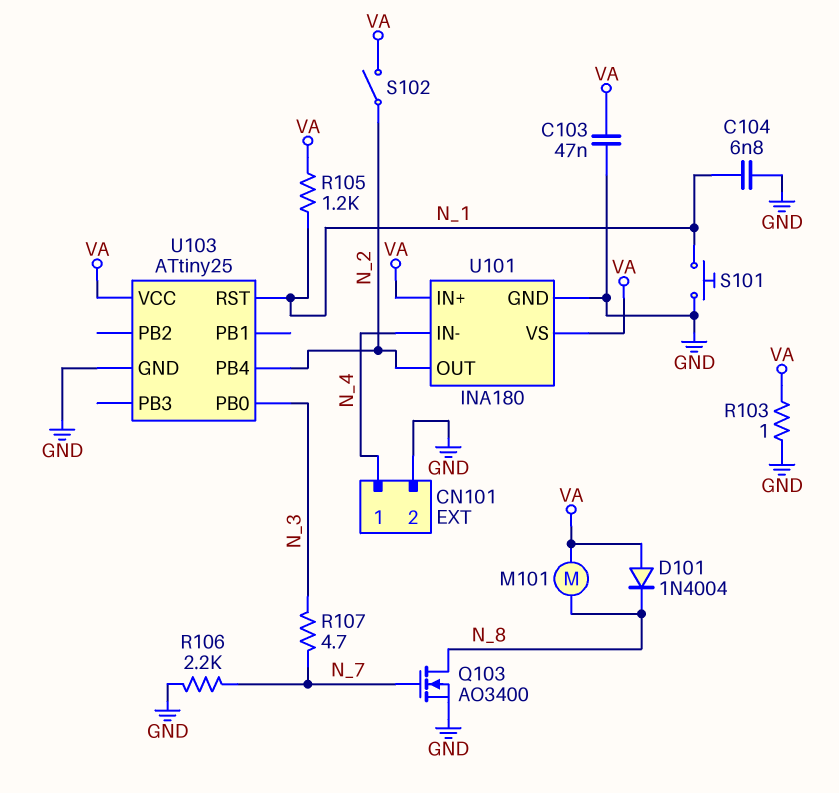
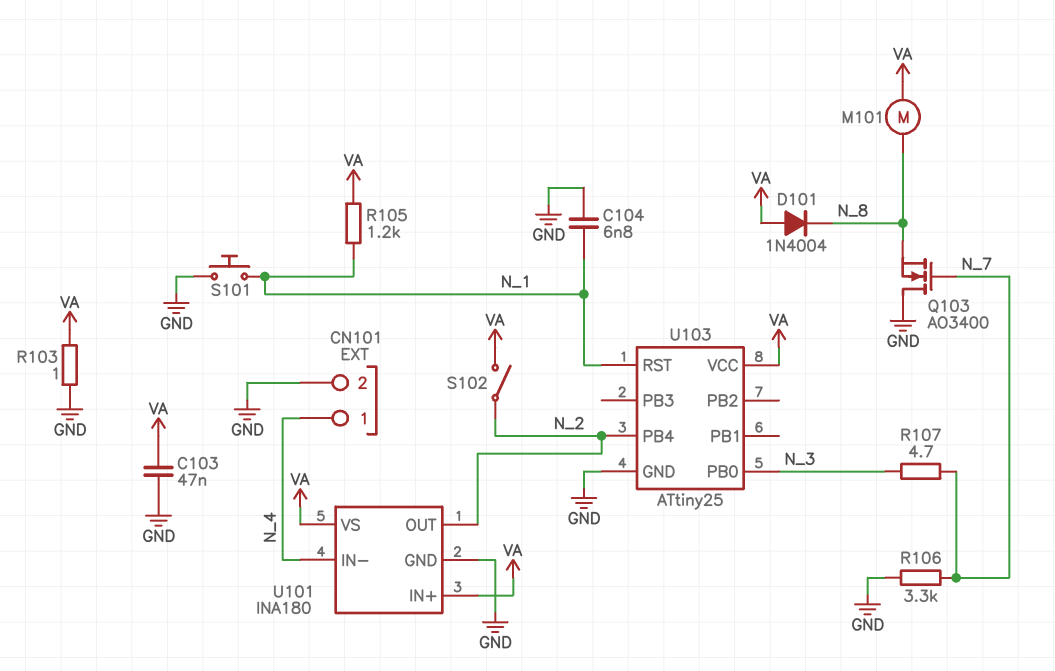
Q103: NMOS AO3400 (G N_7, D N_8, S GND) -> NMOS AO3400 (G N_7, D GND, S N_8)
R106: 2.2k (GND, N_7) -> 3.3k (GND, N_7)

